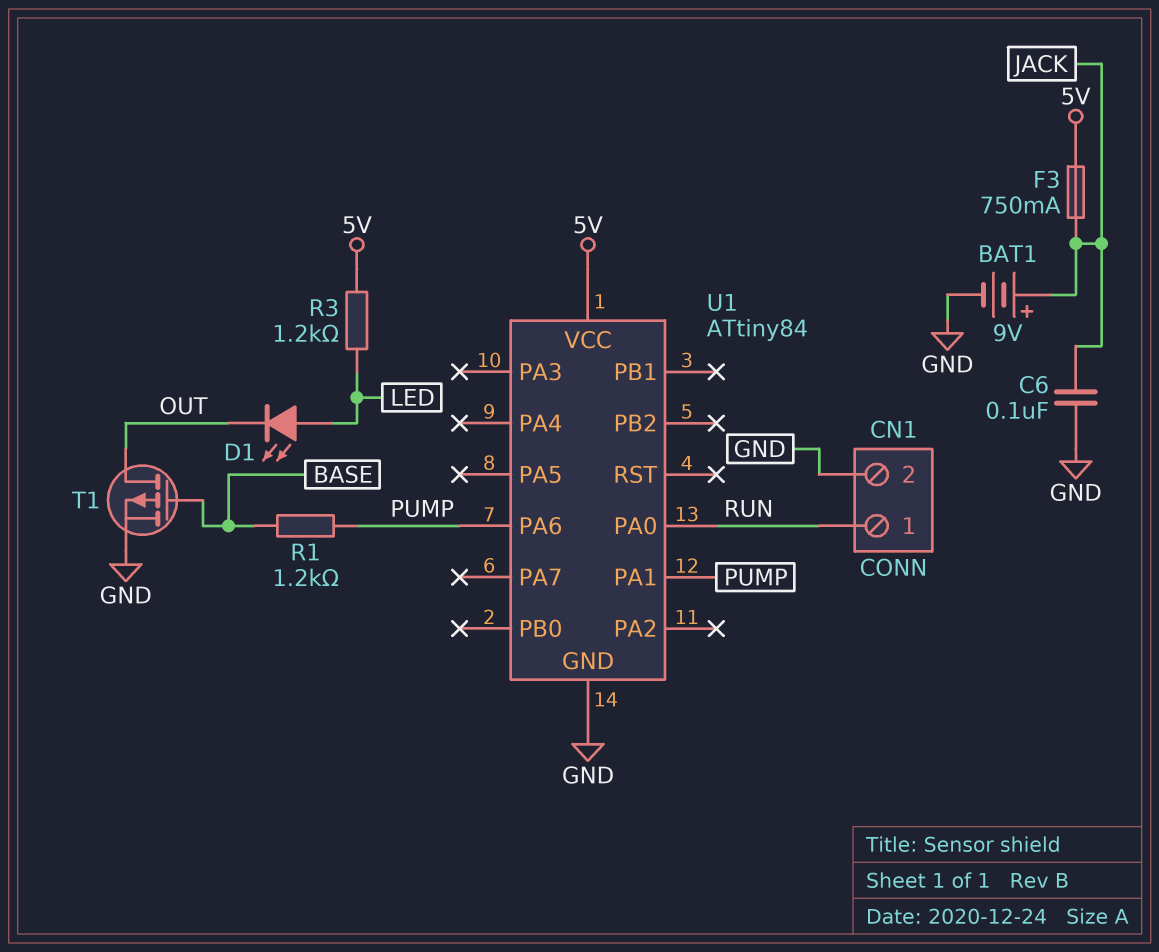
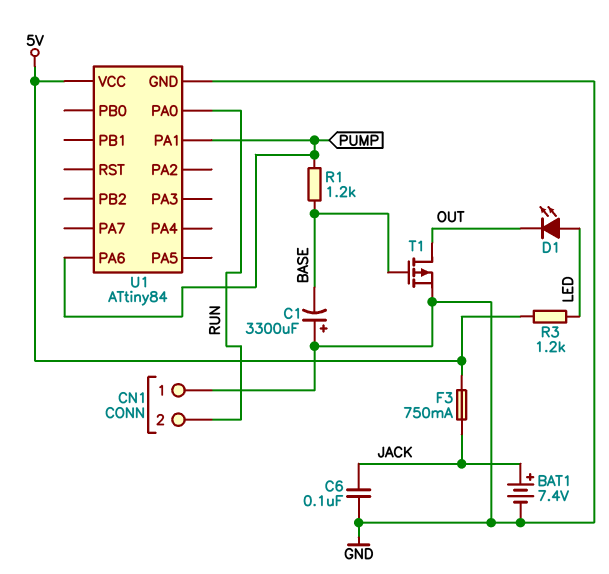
BAT1: 9V (plus JACK, minus GND) -> 7.4V (plus JACK, minus GND)
C1: none -> 3300uF (plus GND, minus BASE)
CN1 pin 1: RUN -> GND
CN1 pin 2: GND -> RUN

